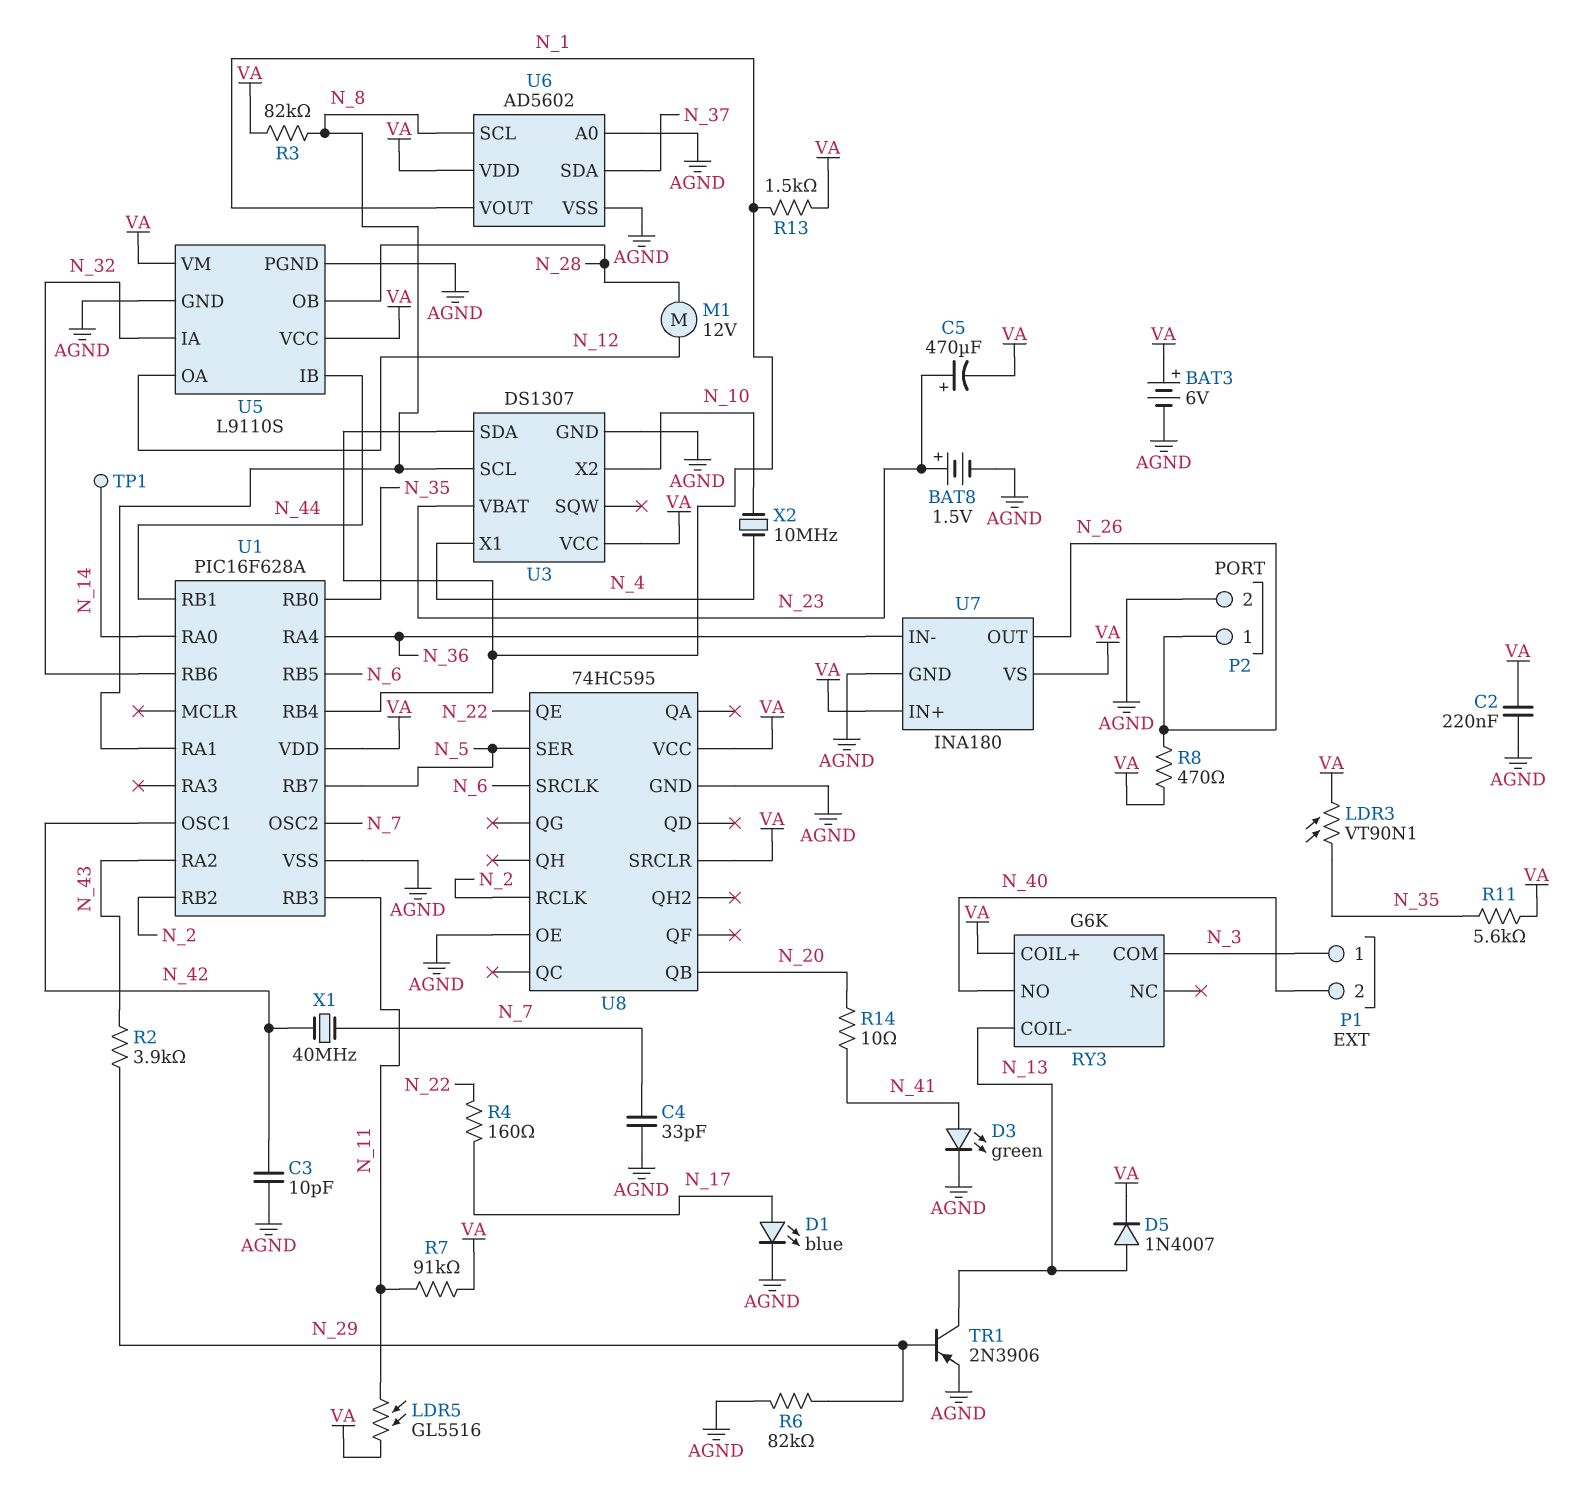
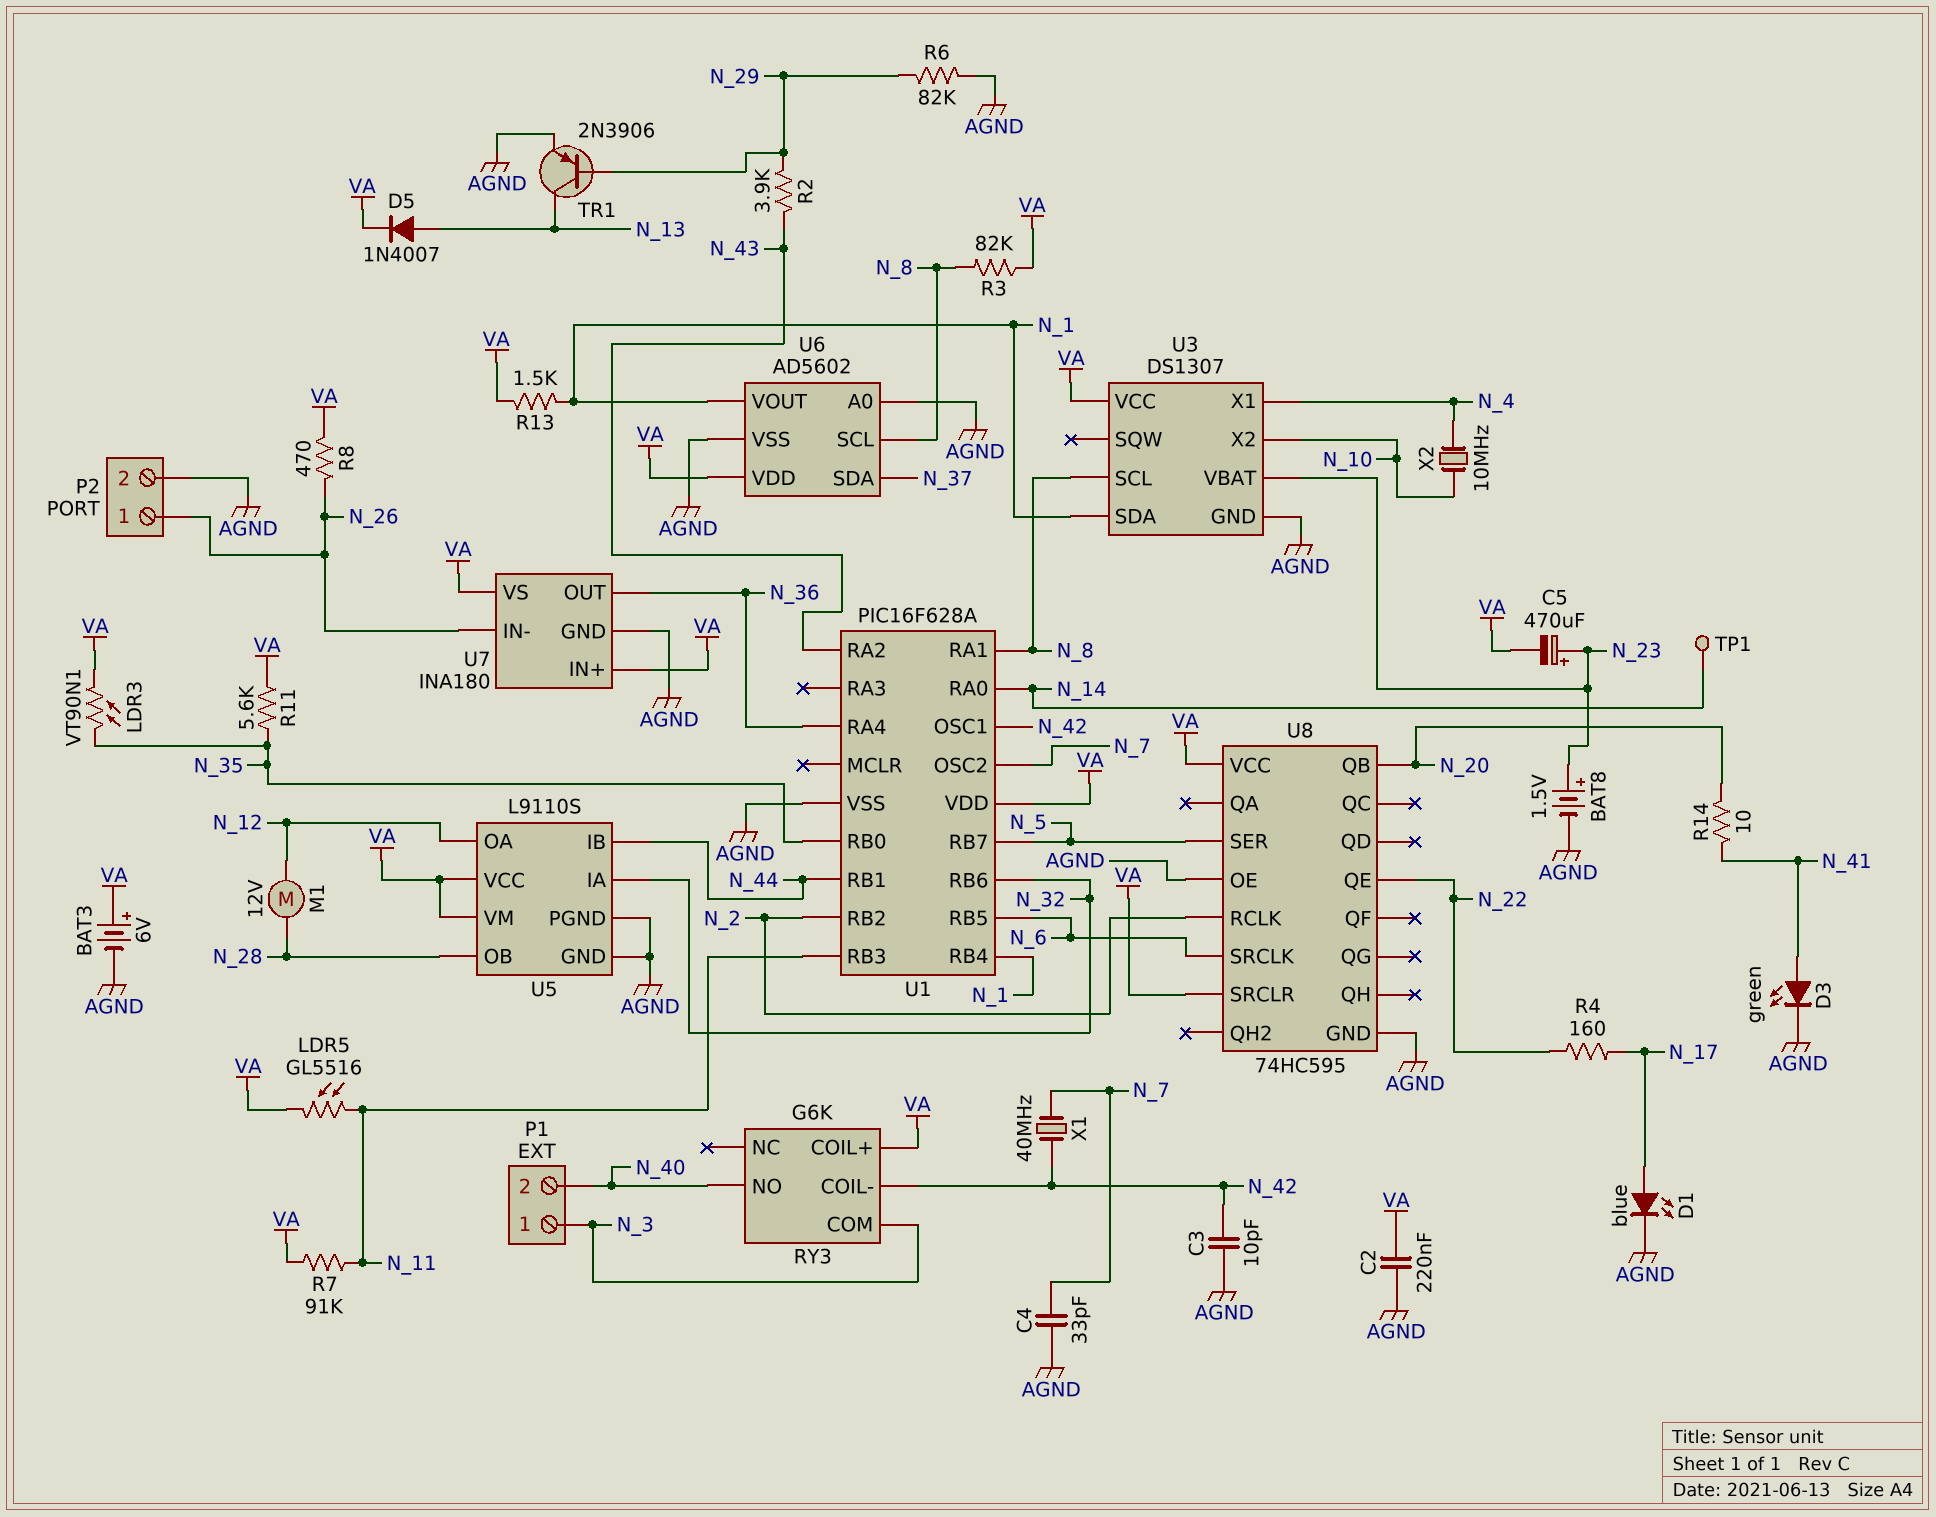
RY3 pin COIL-: N_13 -> N_42
U7 pin IN-: N_36 -> N_26
U7 pin OUT: N_26 -> N_36

